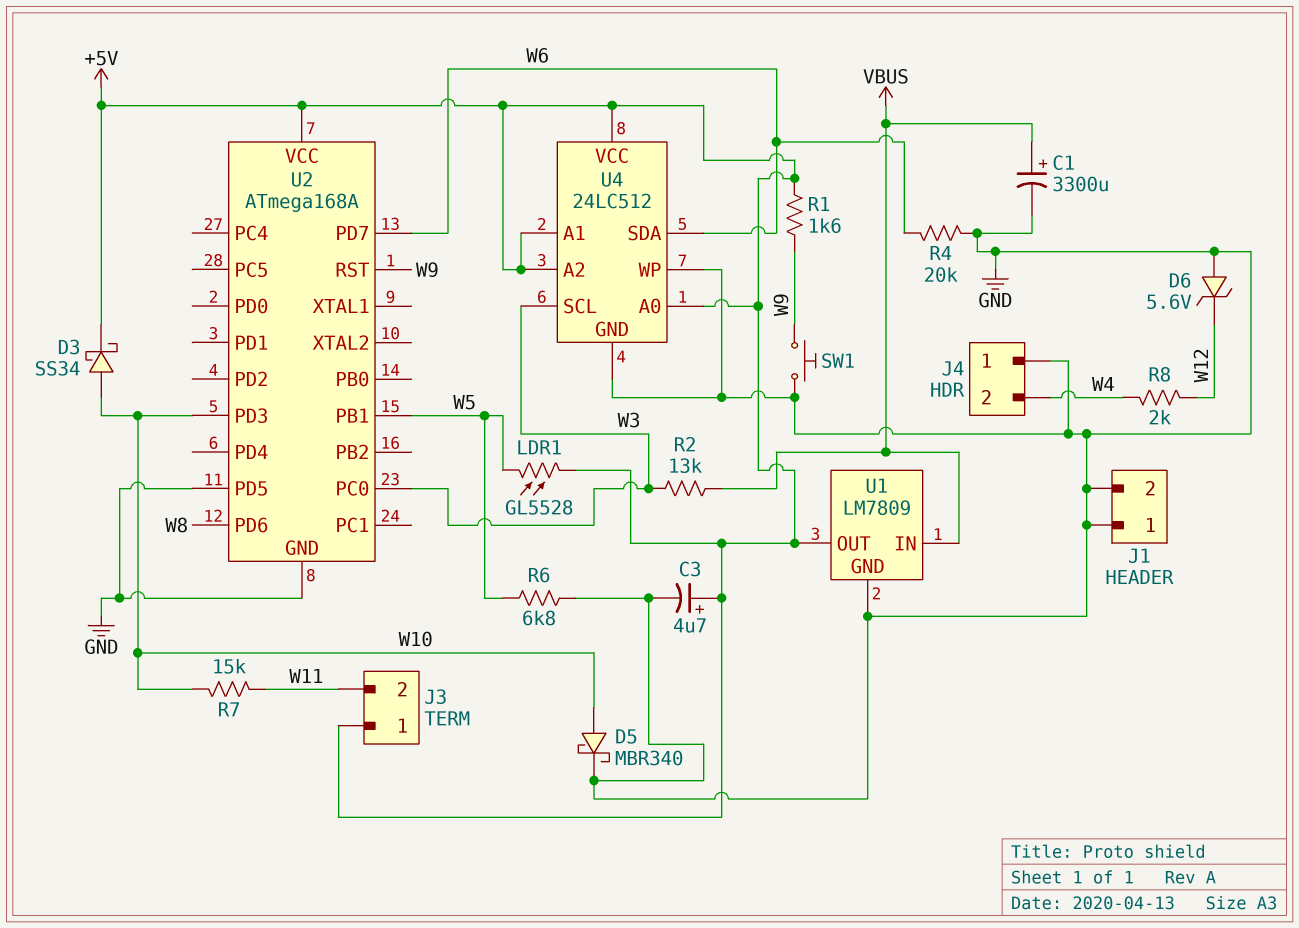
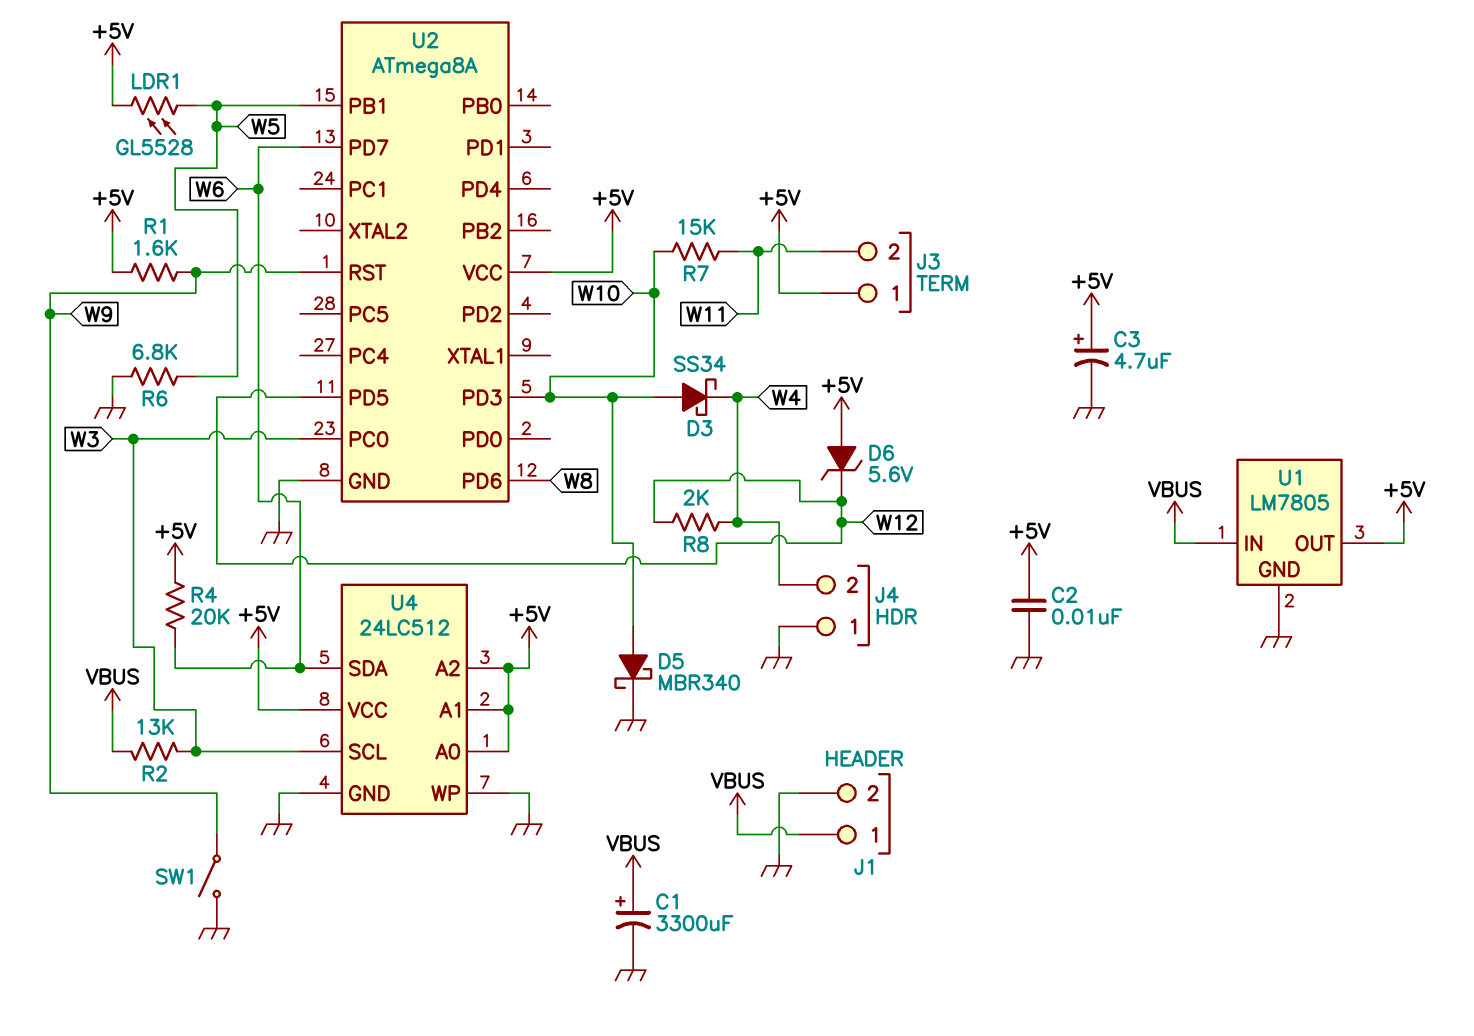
C2: none -> 10nF (+5V, GND)
D3: schottky SS34 (A W10, K +5V) -> schottky SS34 (A W10, K W4)
D6: zener 5.6V (A GND, K W12) -> zener 5.6V (A +5V, K W12)
J1 pin 1: GND -> VBUS
R4: 20k (GND, W6) -> 20k (+5V, W6)
SW1: button (GND, W9) -> switch (GND, W9)
U1: LM7809 -> LM7805
U2: ATmega168A -> ATmega8A
U2 pin PD5: GND -> W12

